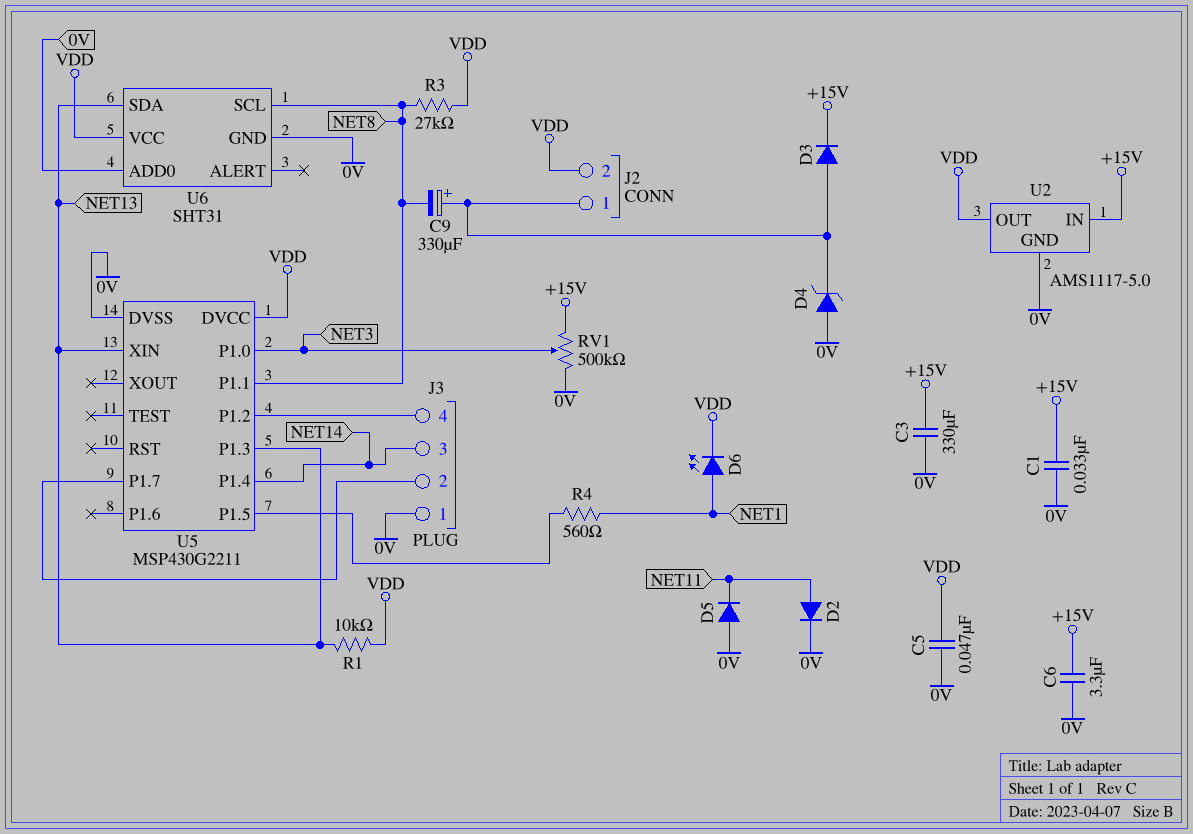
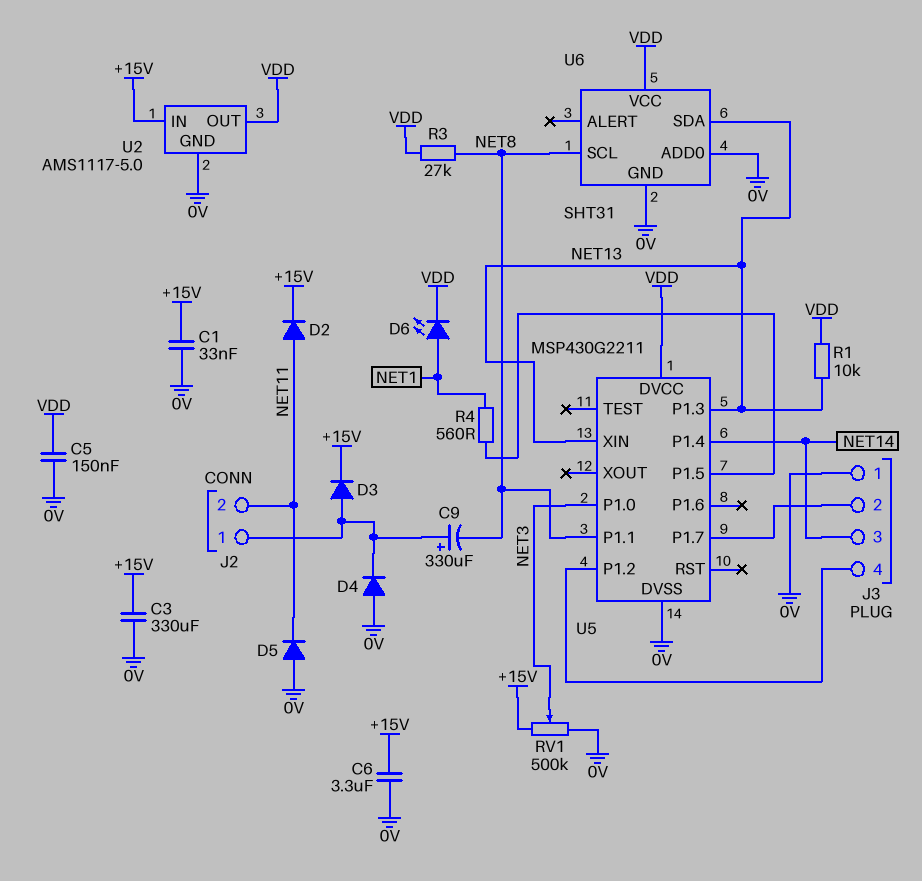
C5: 47nF (0V, VDD) -> 150nF (0V, VDD)
D2: diode (A NET11, K 0V) -> diode (A NET11, K +15V)
D4: zener (A 0V, K J2/1) -> diode (A 0V, K J2/1)
J2 pin 2: VDD -> NET11

